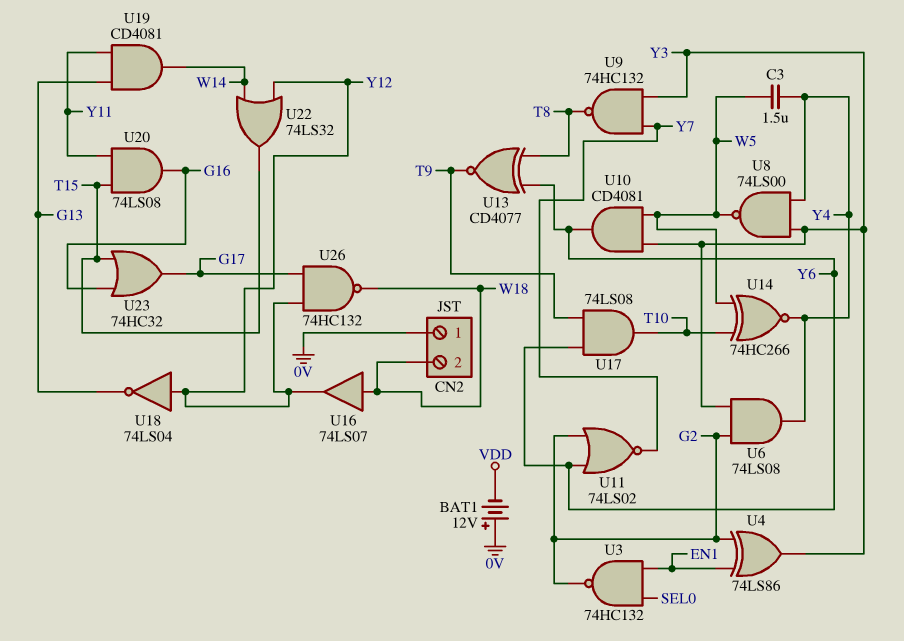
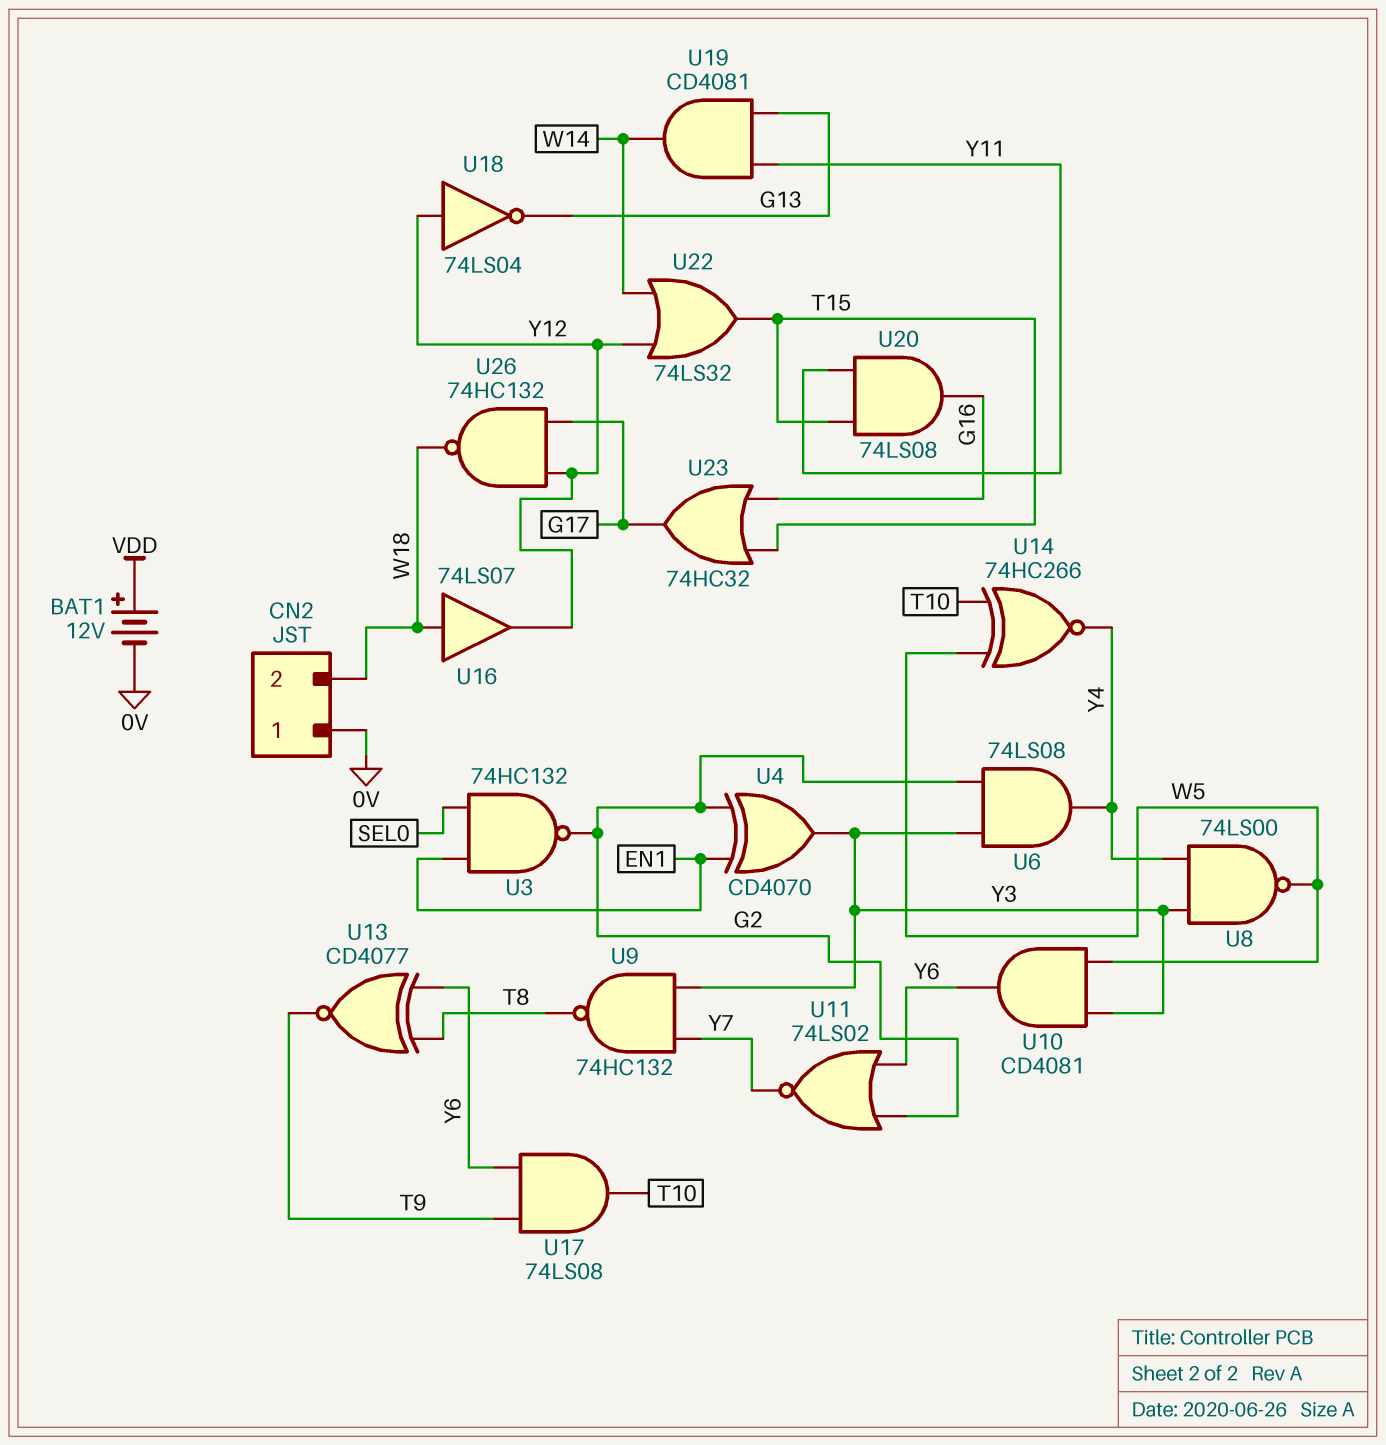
BAT1: 12V (plus 0V, minus VDD) -> 12V (plus VDD, minus 0V)
C3: 1.5uF (W5, Y4) -> none
U4: XOR 74LS86 (in EN1, in G2, out Y3) -> XOR CD4070 (in EN1, in G2, out Y3)

